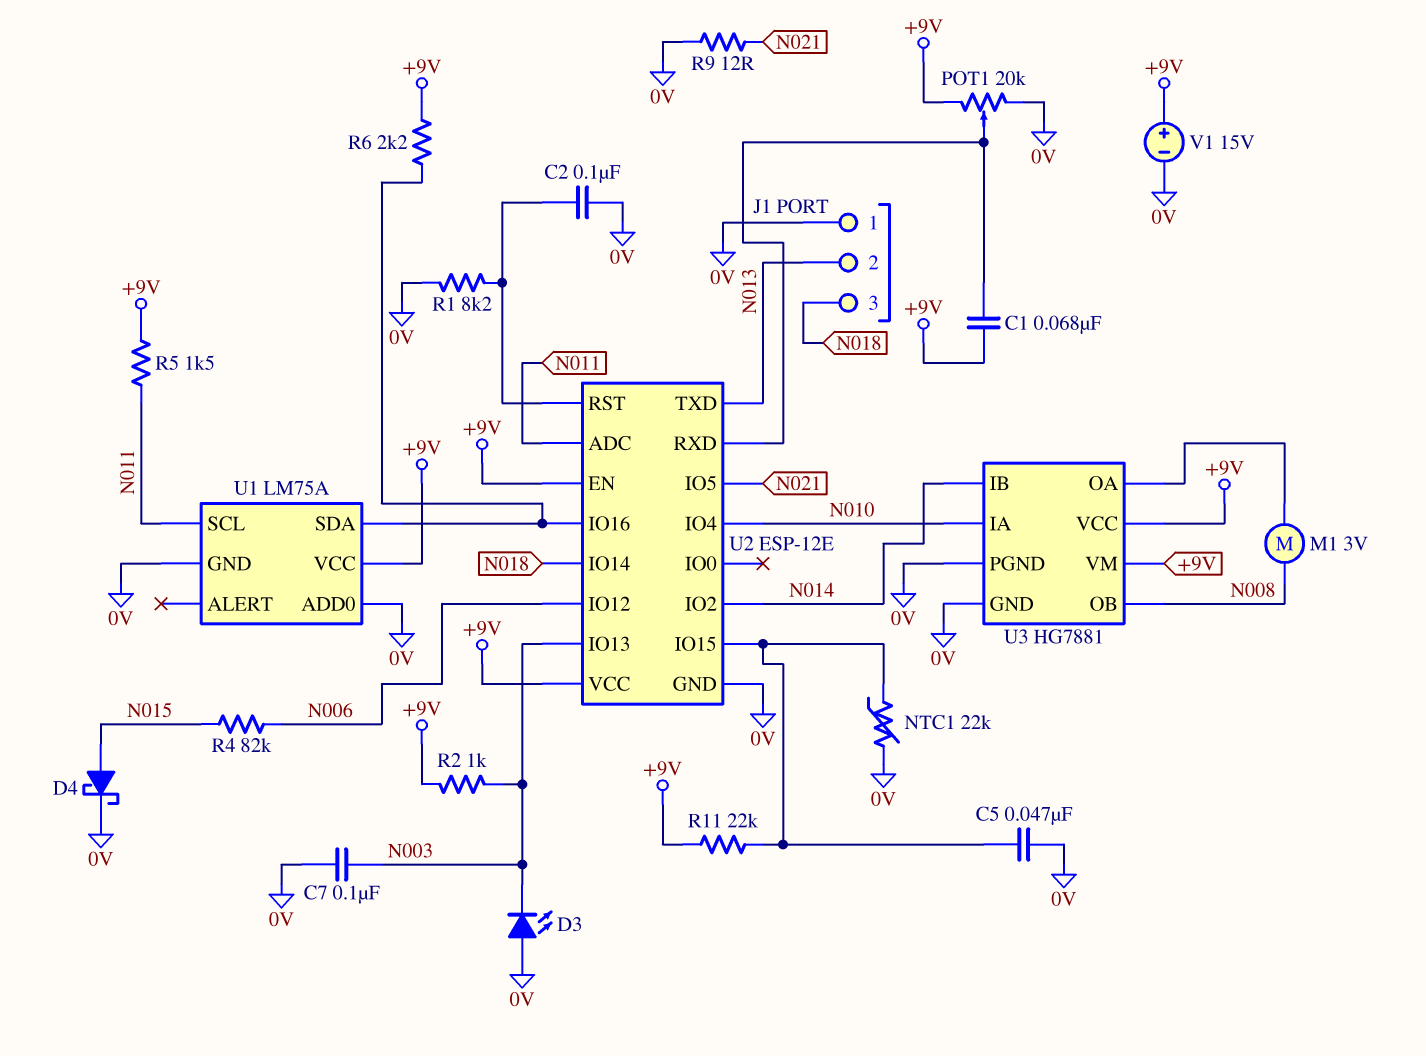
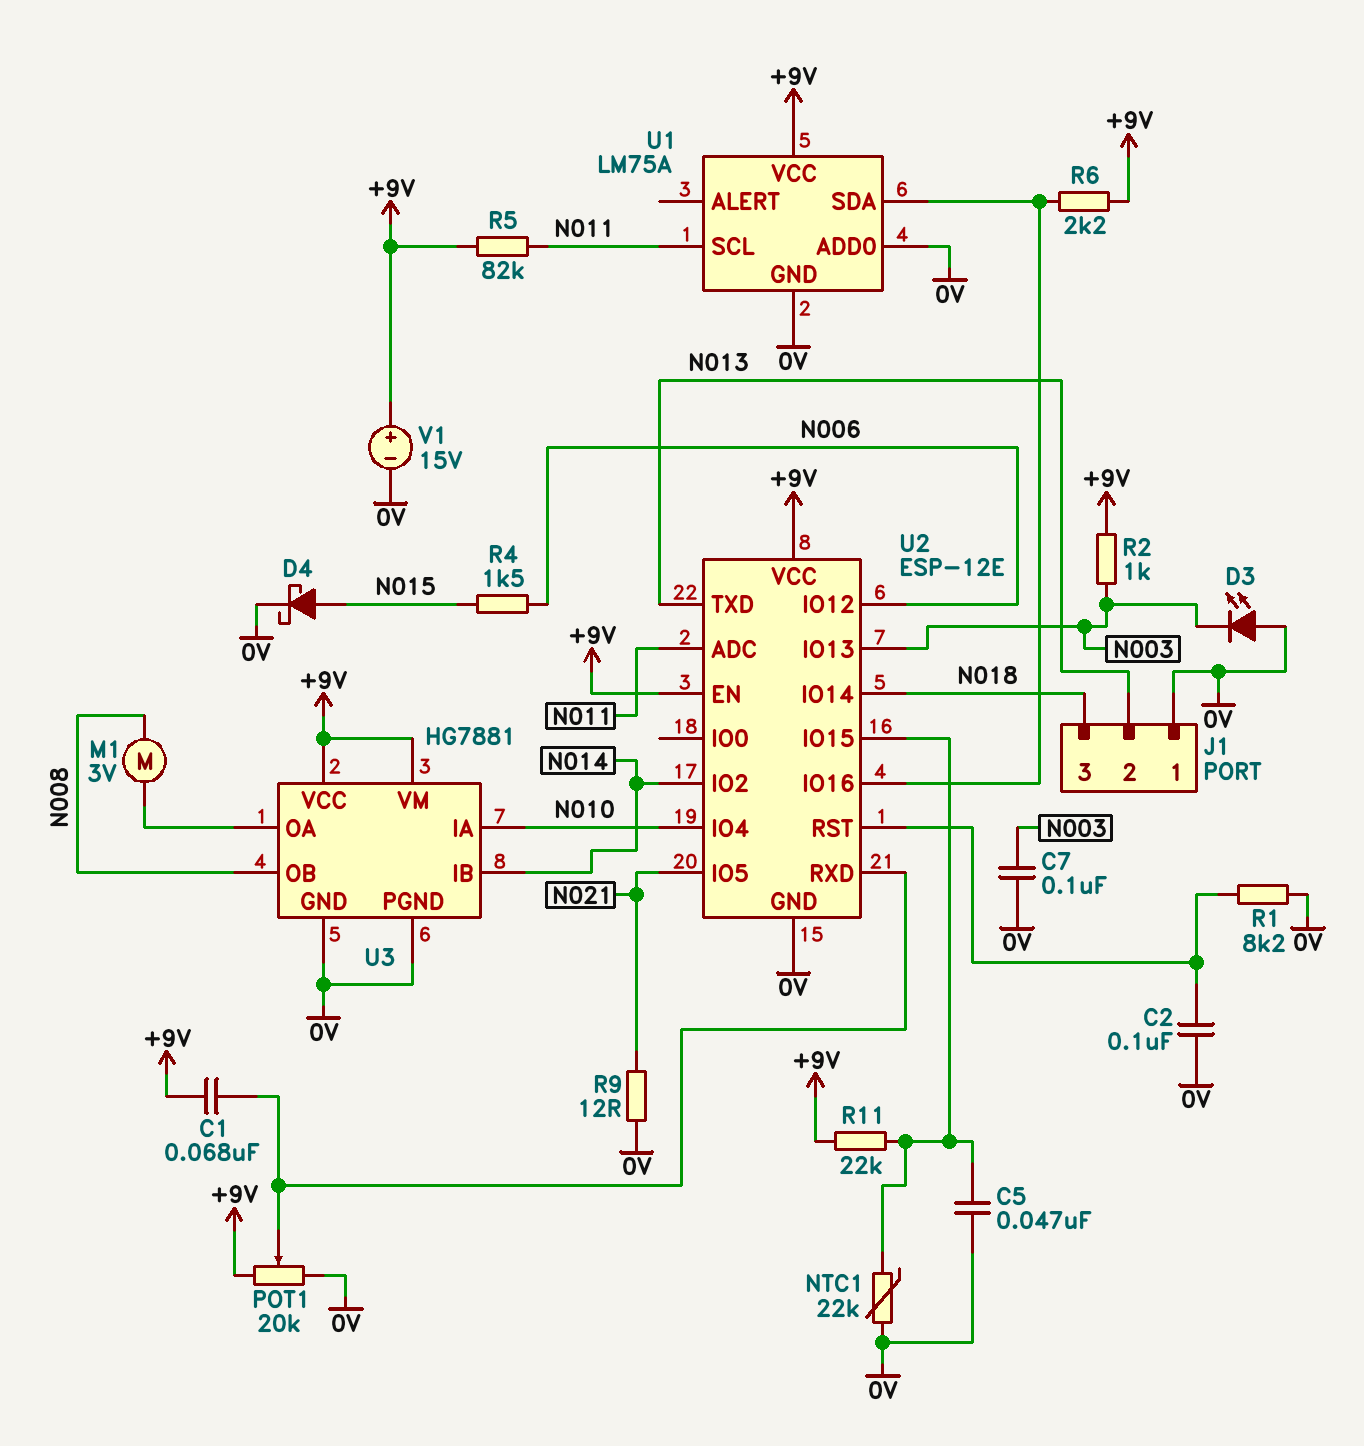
R4: 82k (N006, N015) -> 1.5k (N006, N015)
R5: 1.5k (+9V, N011) -> 82k (+9V, N011)

